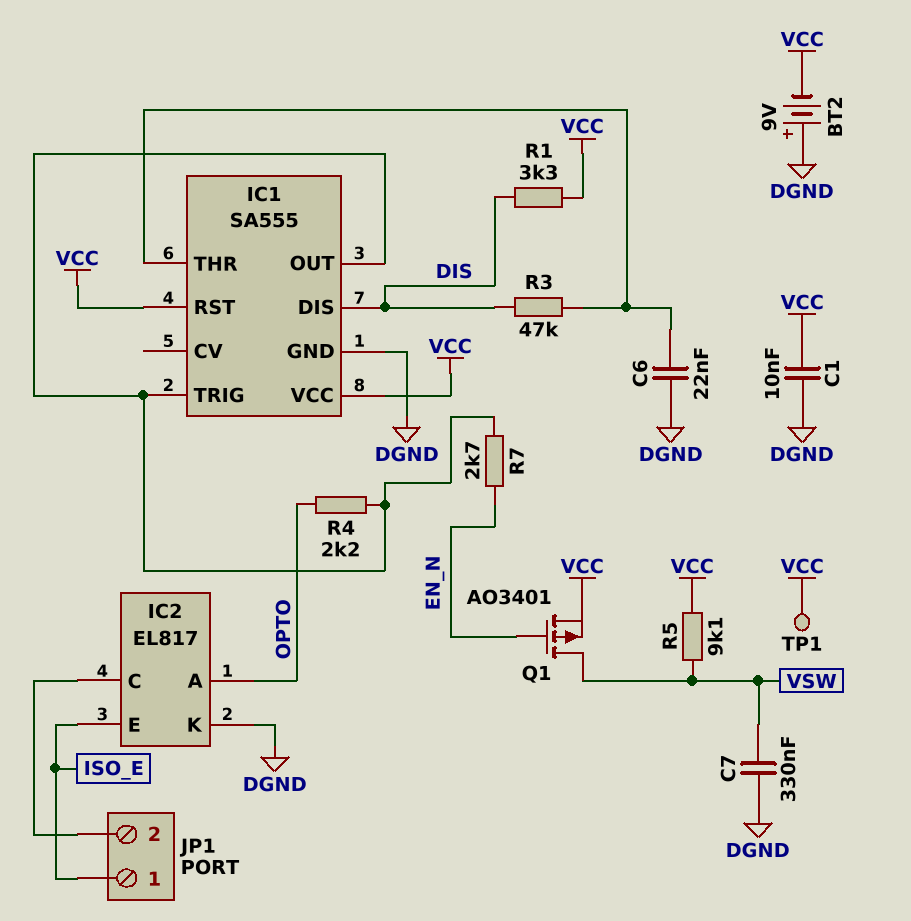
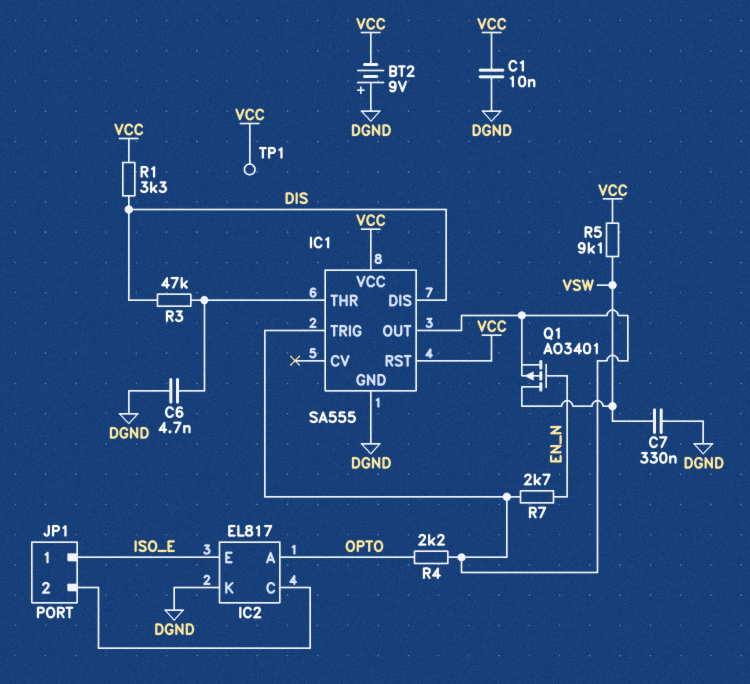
C6: 22nF (DGND, IC1/THR) -> 4.7nF (DGND, IC1/THR)
Q1: PMOS AO3401 (G EN_N, D VSW, S VCC) -> PMOS AO3401 (G EN_N, D VSW, S IC1/OUT)

